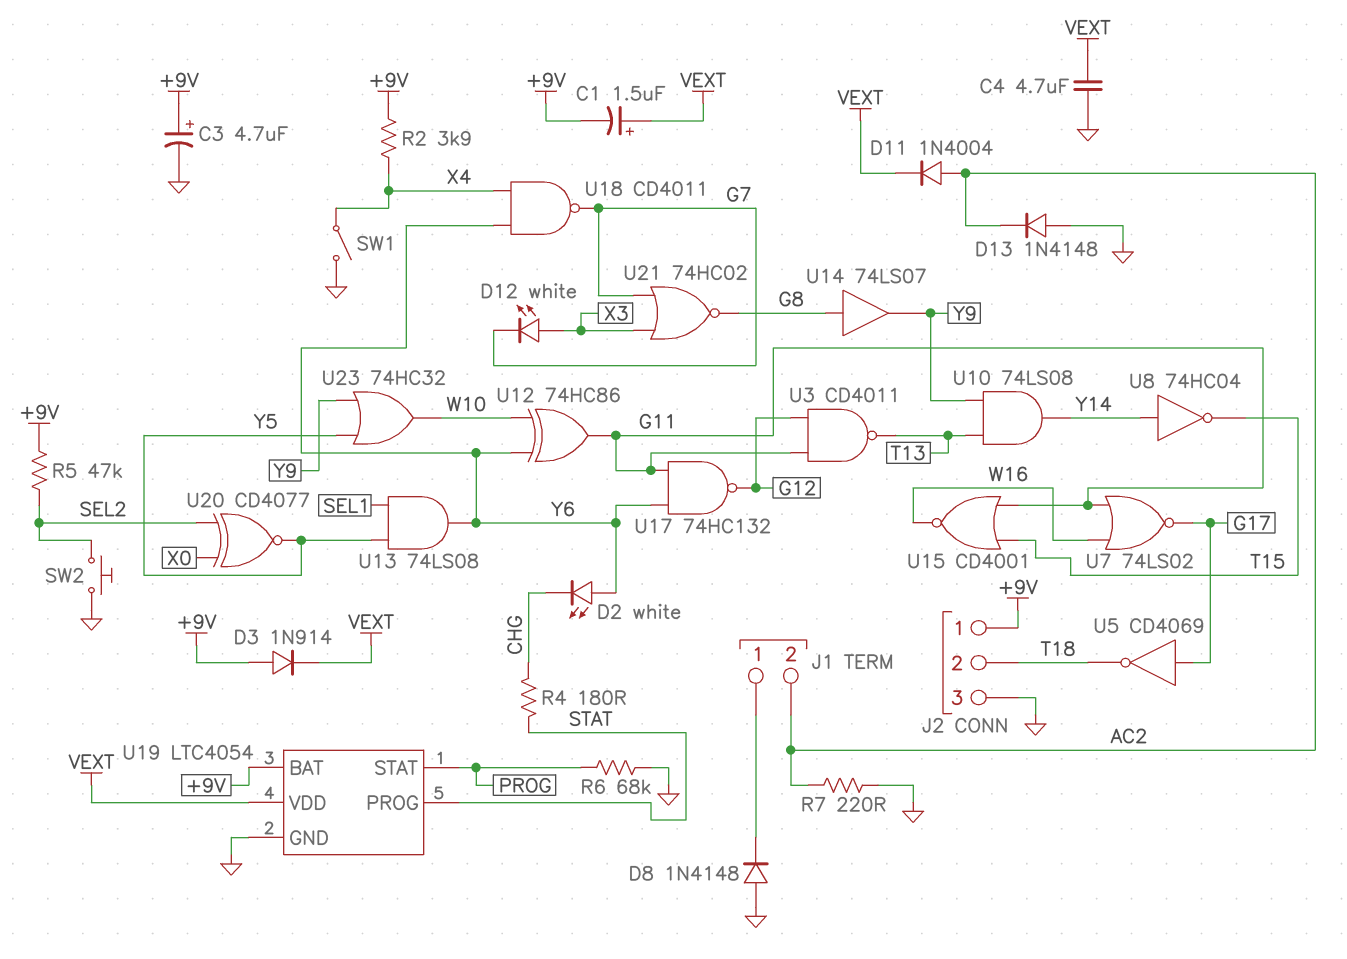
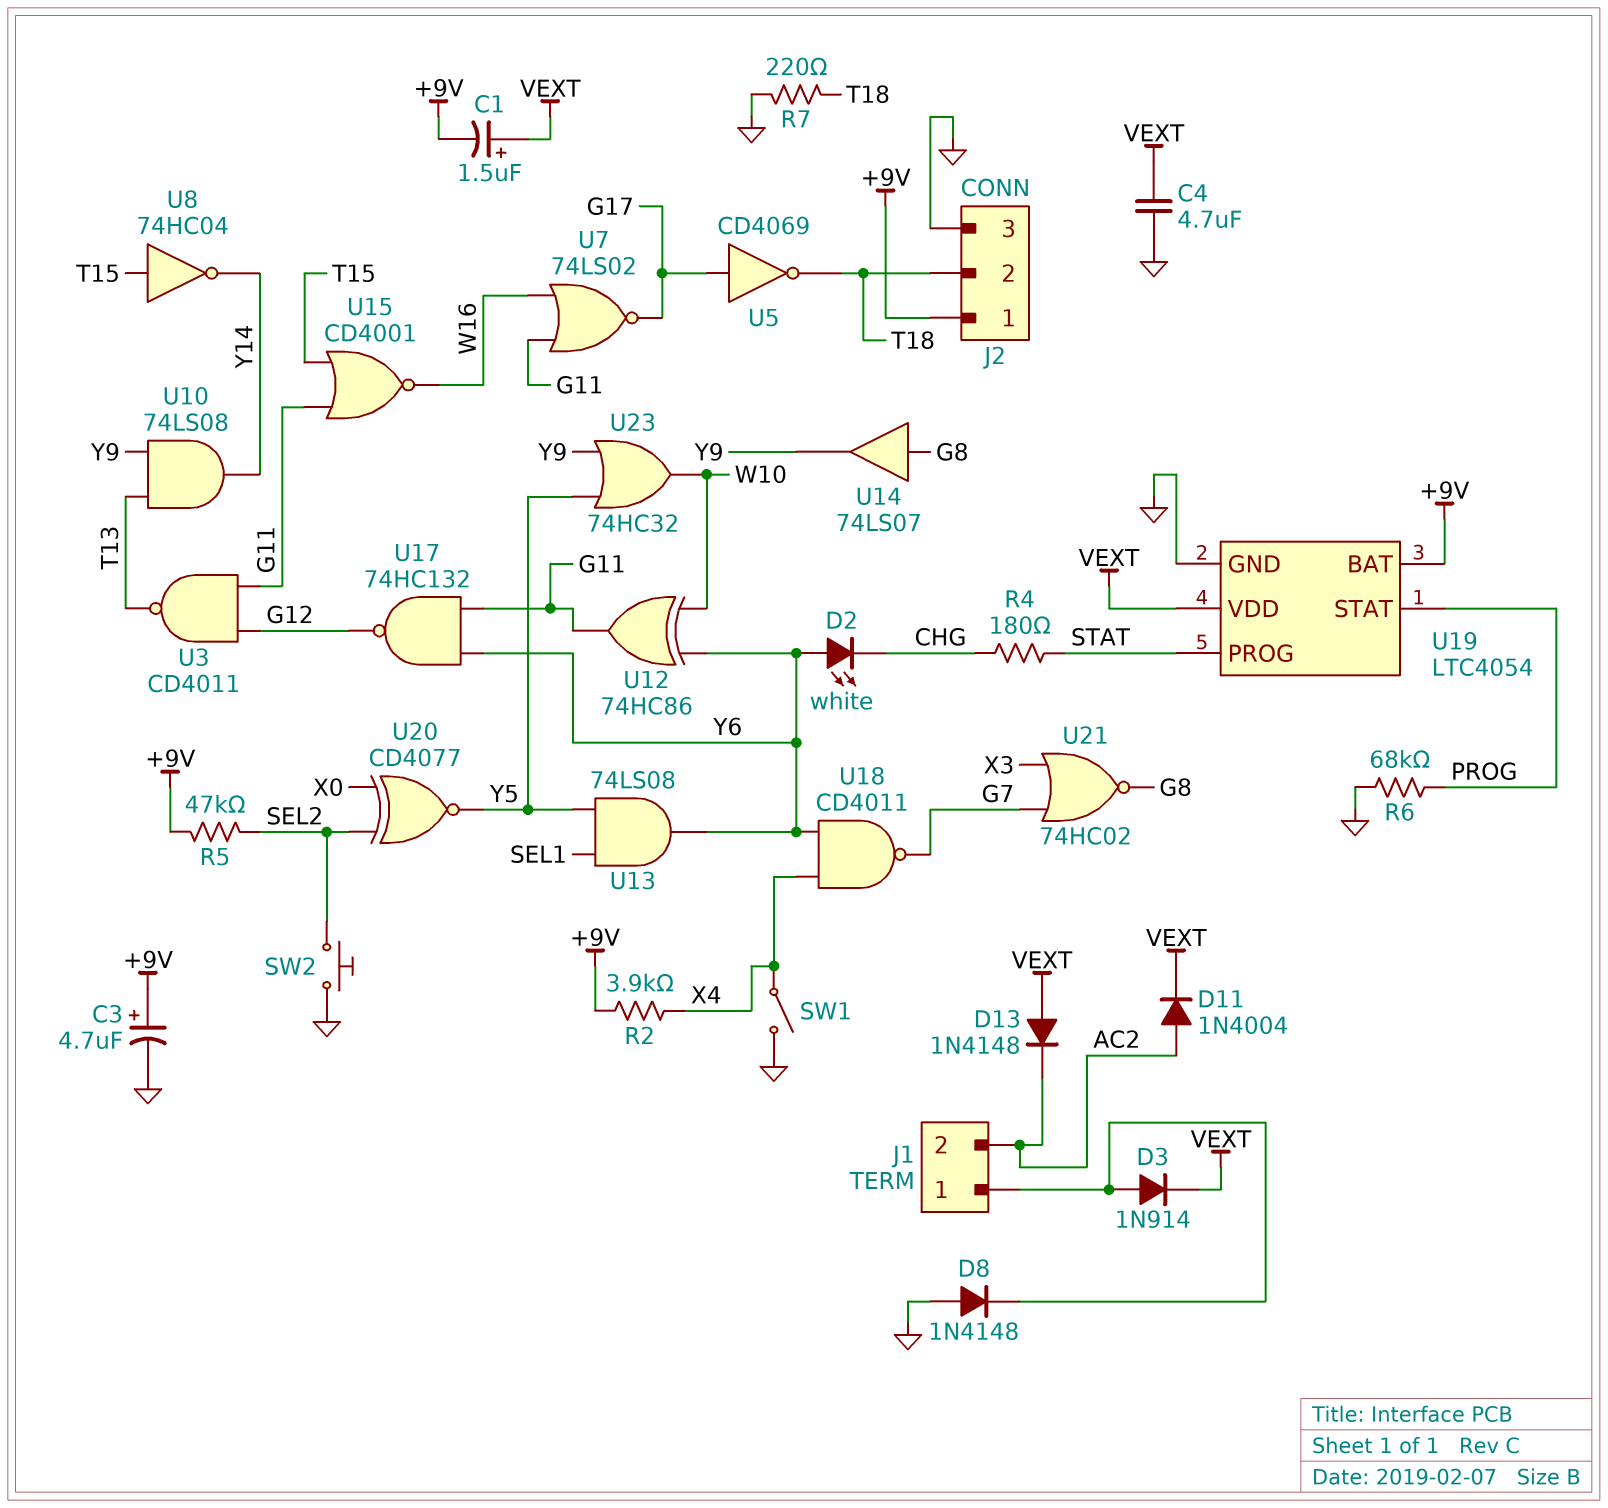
D3: diode 1N914 (A +9V, K VEXT) -> diode 1N914 (A J1/1, K VEXT)
D12: LED white (A X3, K G7) -> none
D13: diode 1N4148 (A GND, K AC2) -> diode 1N4148 (A VEXT, K AC2)
R7: 220 (AC2, GND) -> 220 (GND, T18)
U8: NOT 74HC04 (in Y14, out T15) -> NOT 74HC04 (in T15, out Y14)

